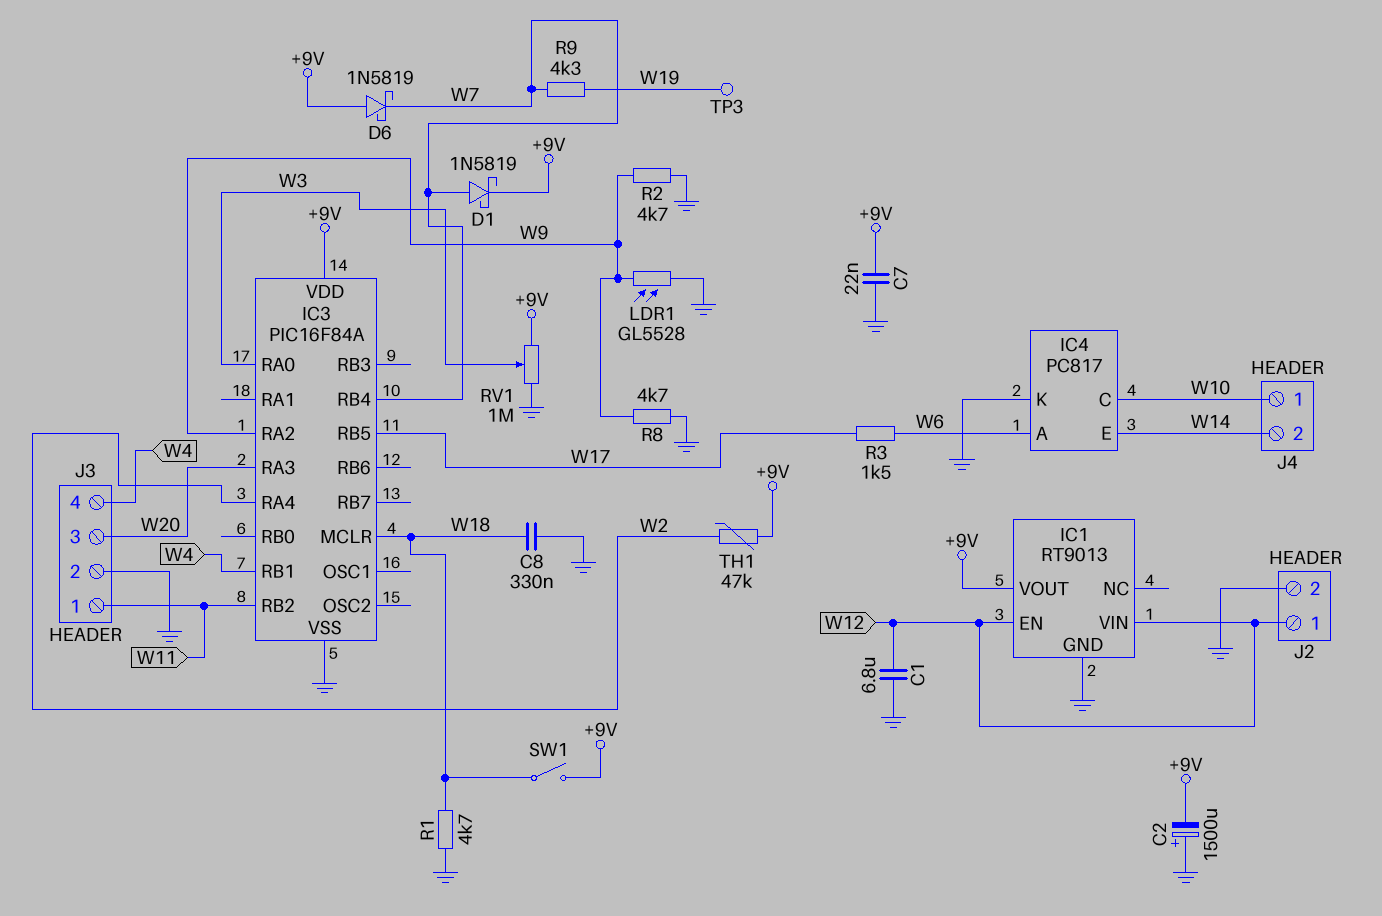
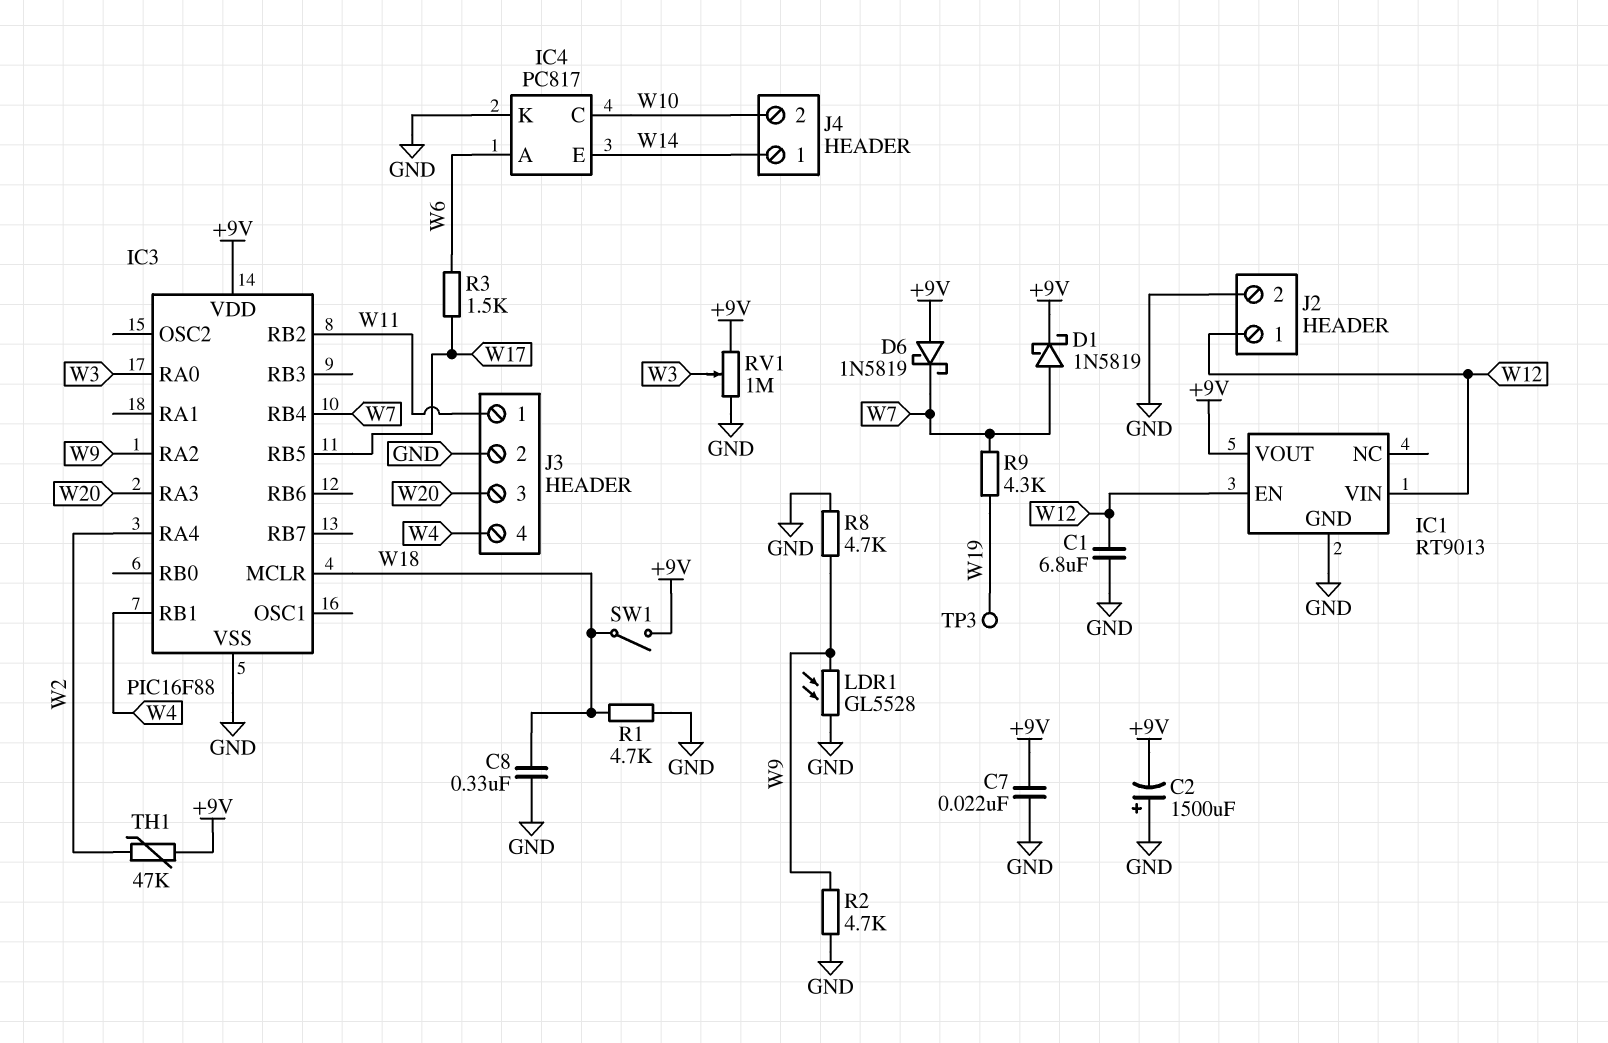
IC3: PIC16F84A -> PIC16F88
J4 pin 1: W10 -> W14
J4 pin 2: W14 -> W10

